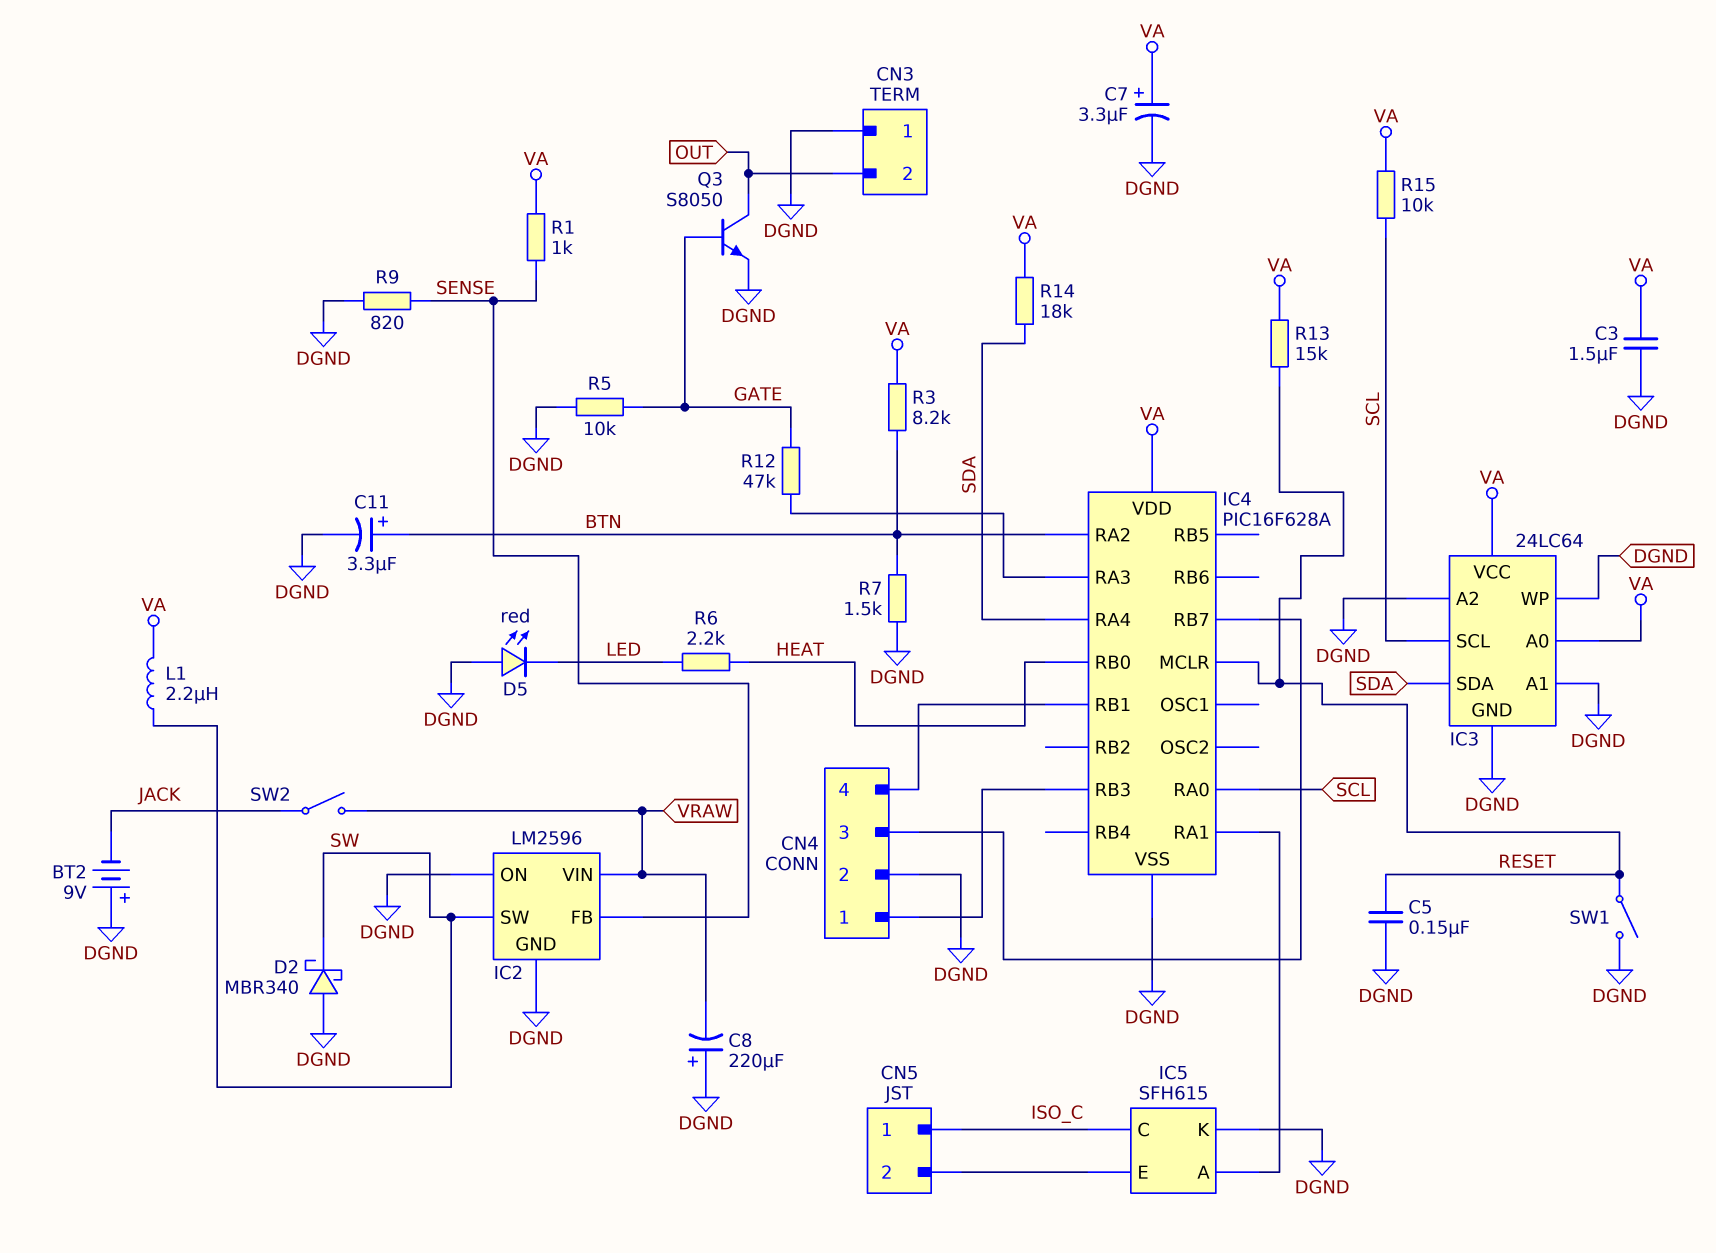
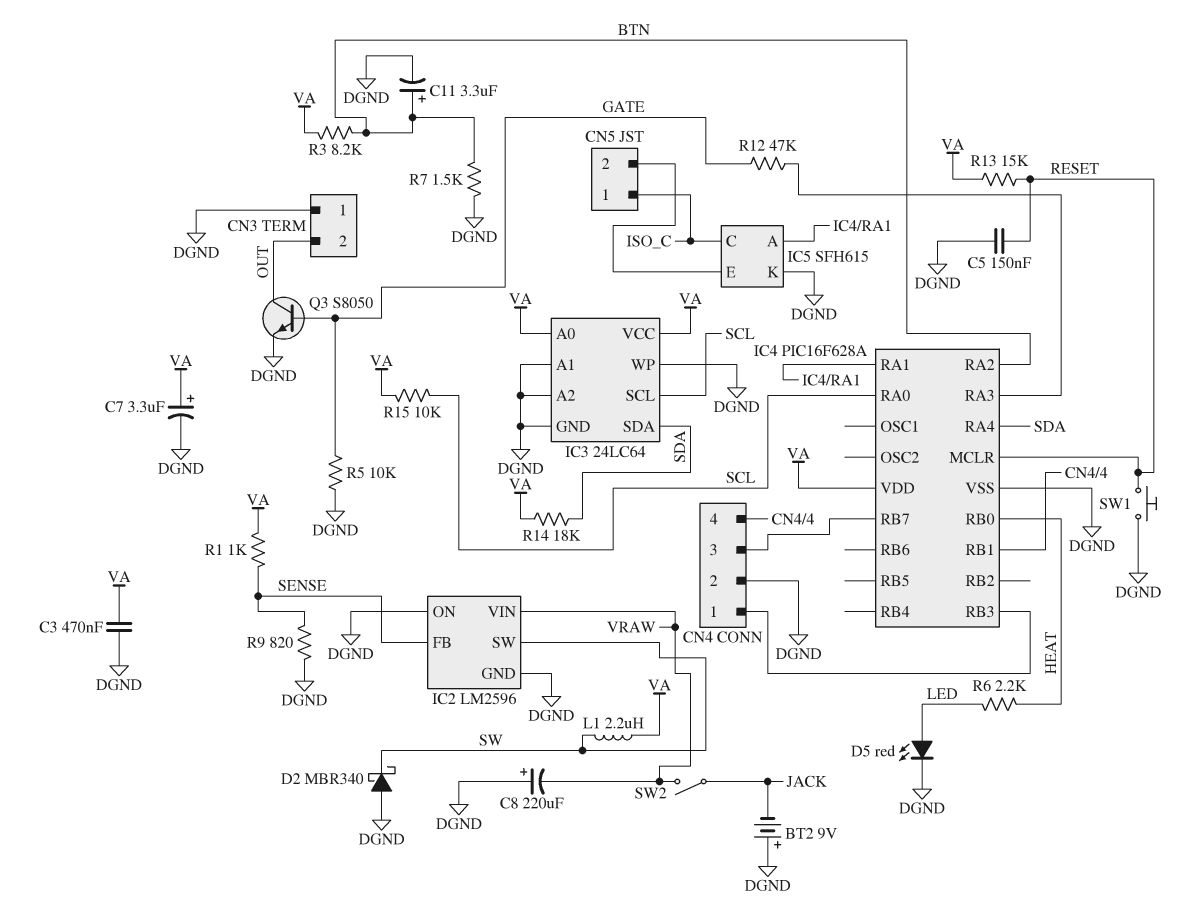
C3: 1.5uF (DGND, VA) -> 470nF (DGND, VA)
D5: LED red (A DGND, K LED) -> LED red (A LED, K DGND)
SW1: switch (DGND, RESET) -> button (DGND, RESET)

